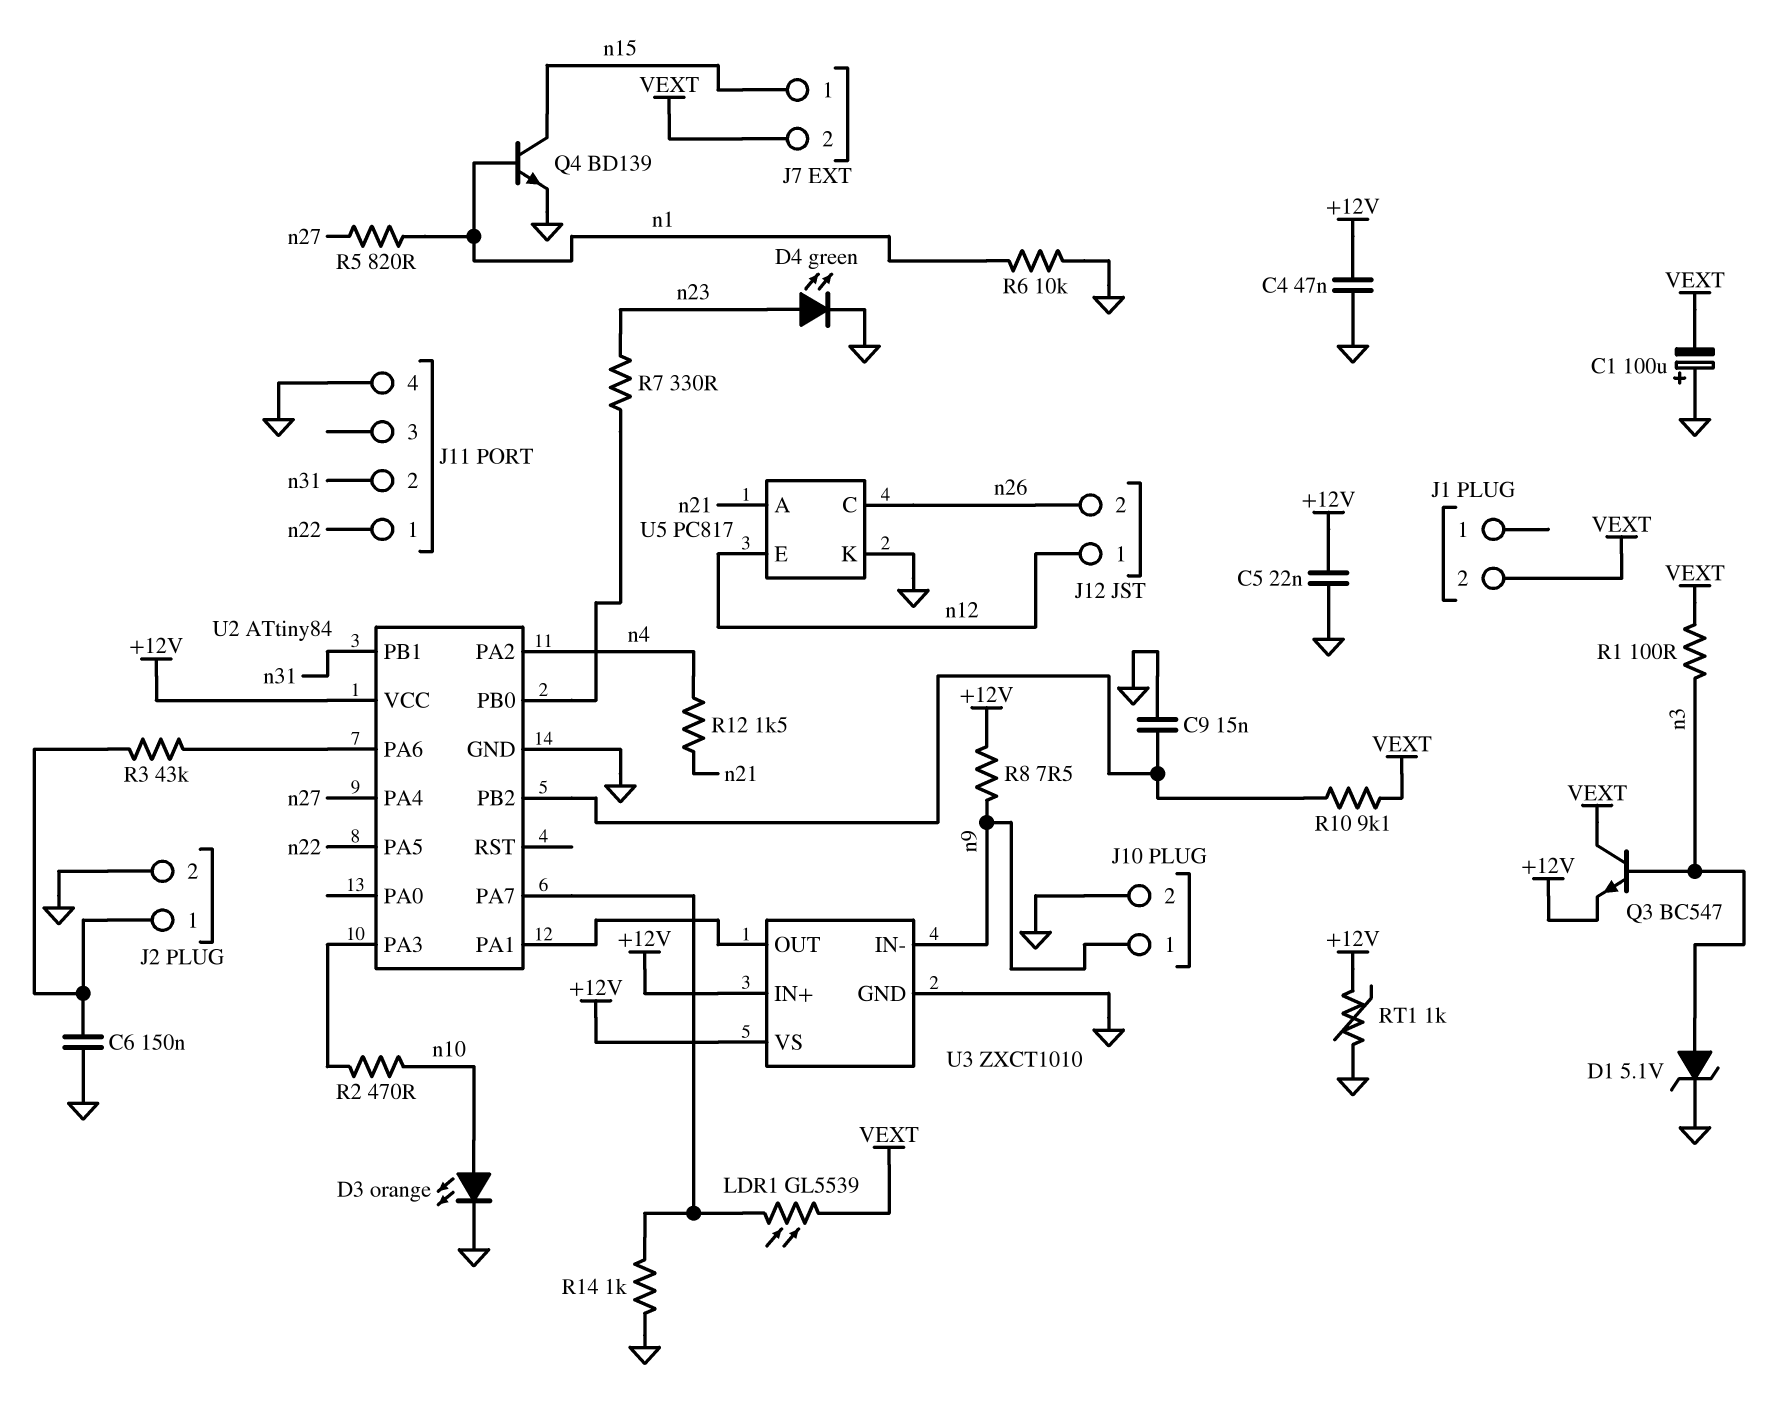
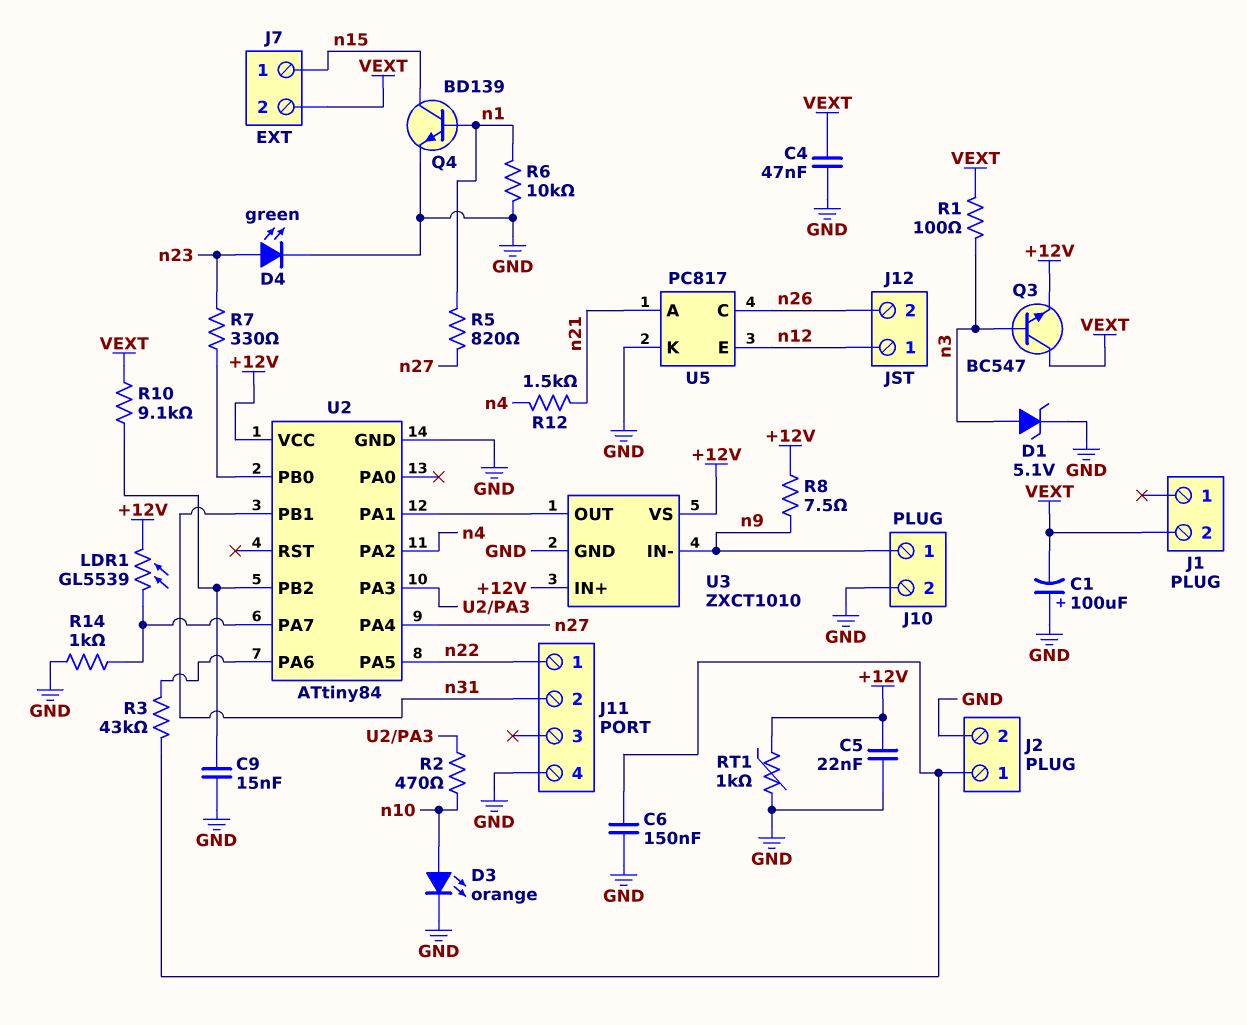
C4: 47nF (+12V, GND) -> 47nF (GND, VEXT)
LDR1: GL5539 (U2/PA7, VEXT) -> GL5539 (+12V, U2/PA7)

